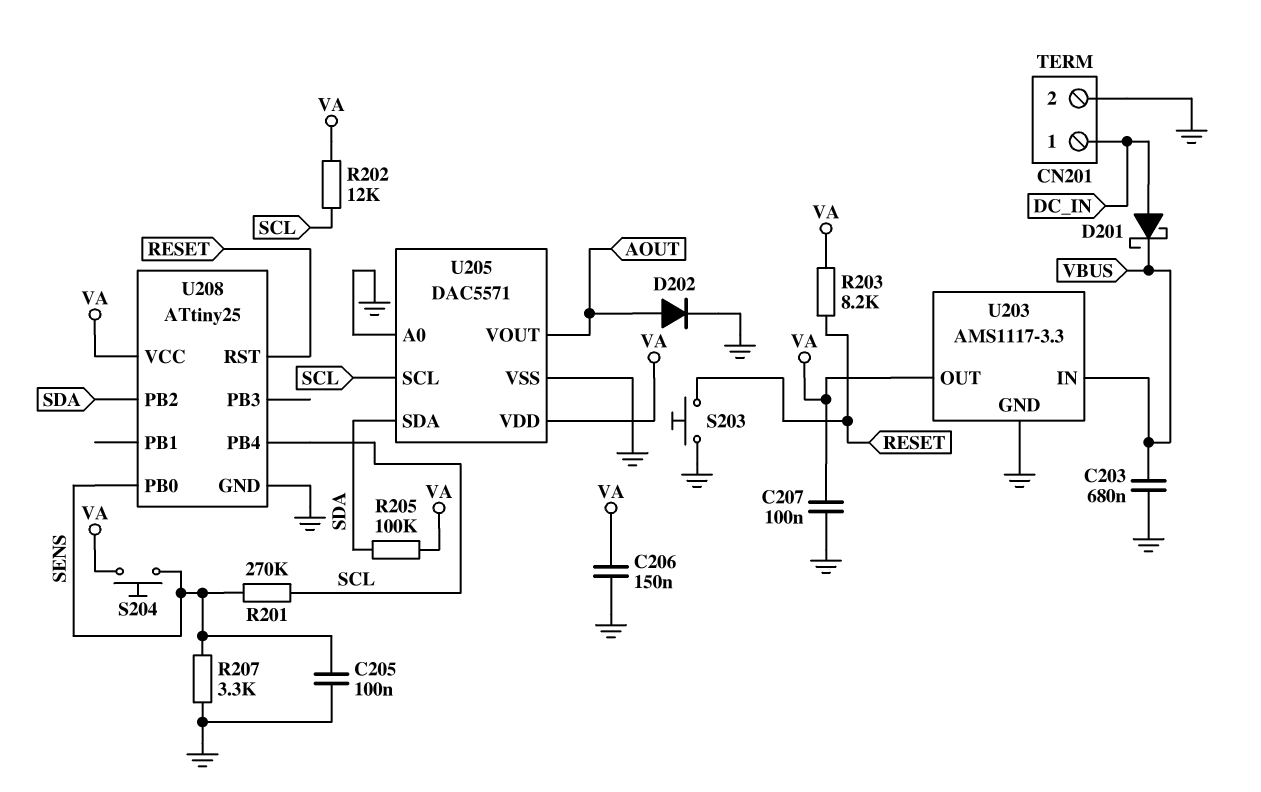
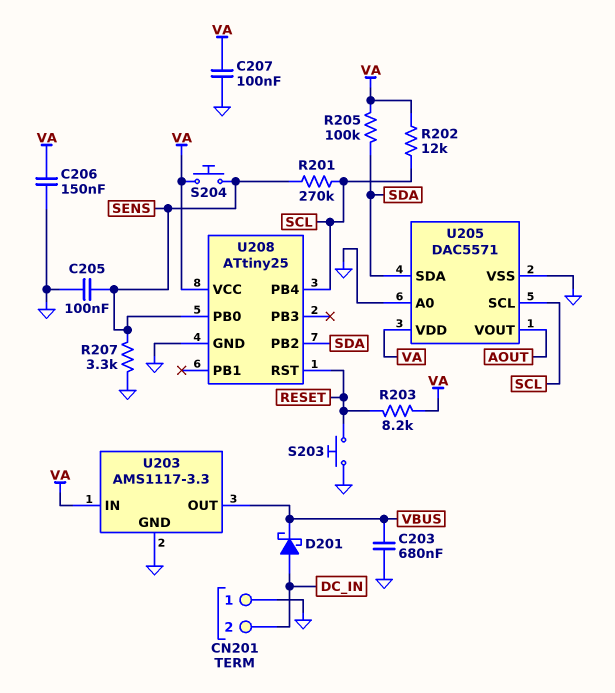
CN201 pin 1: DC_IN -> GND
CN201 pin 2: GND -> DC_IN
D202: diode (A AOUT, K GND) -> none
U203 pin IN: VBUS -> VA
U203 pin OUT: VA -> VBUS

